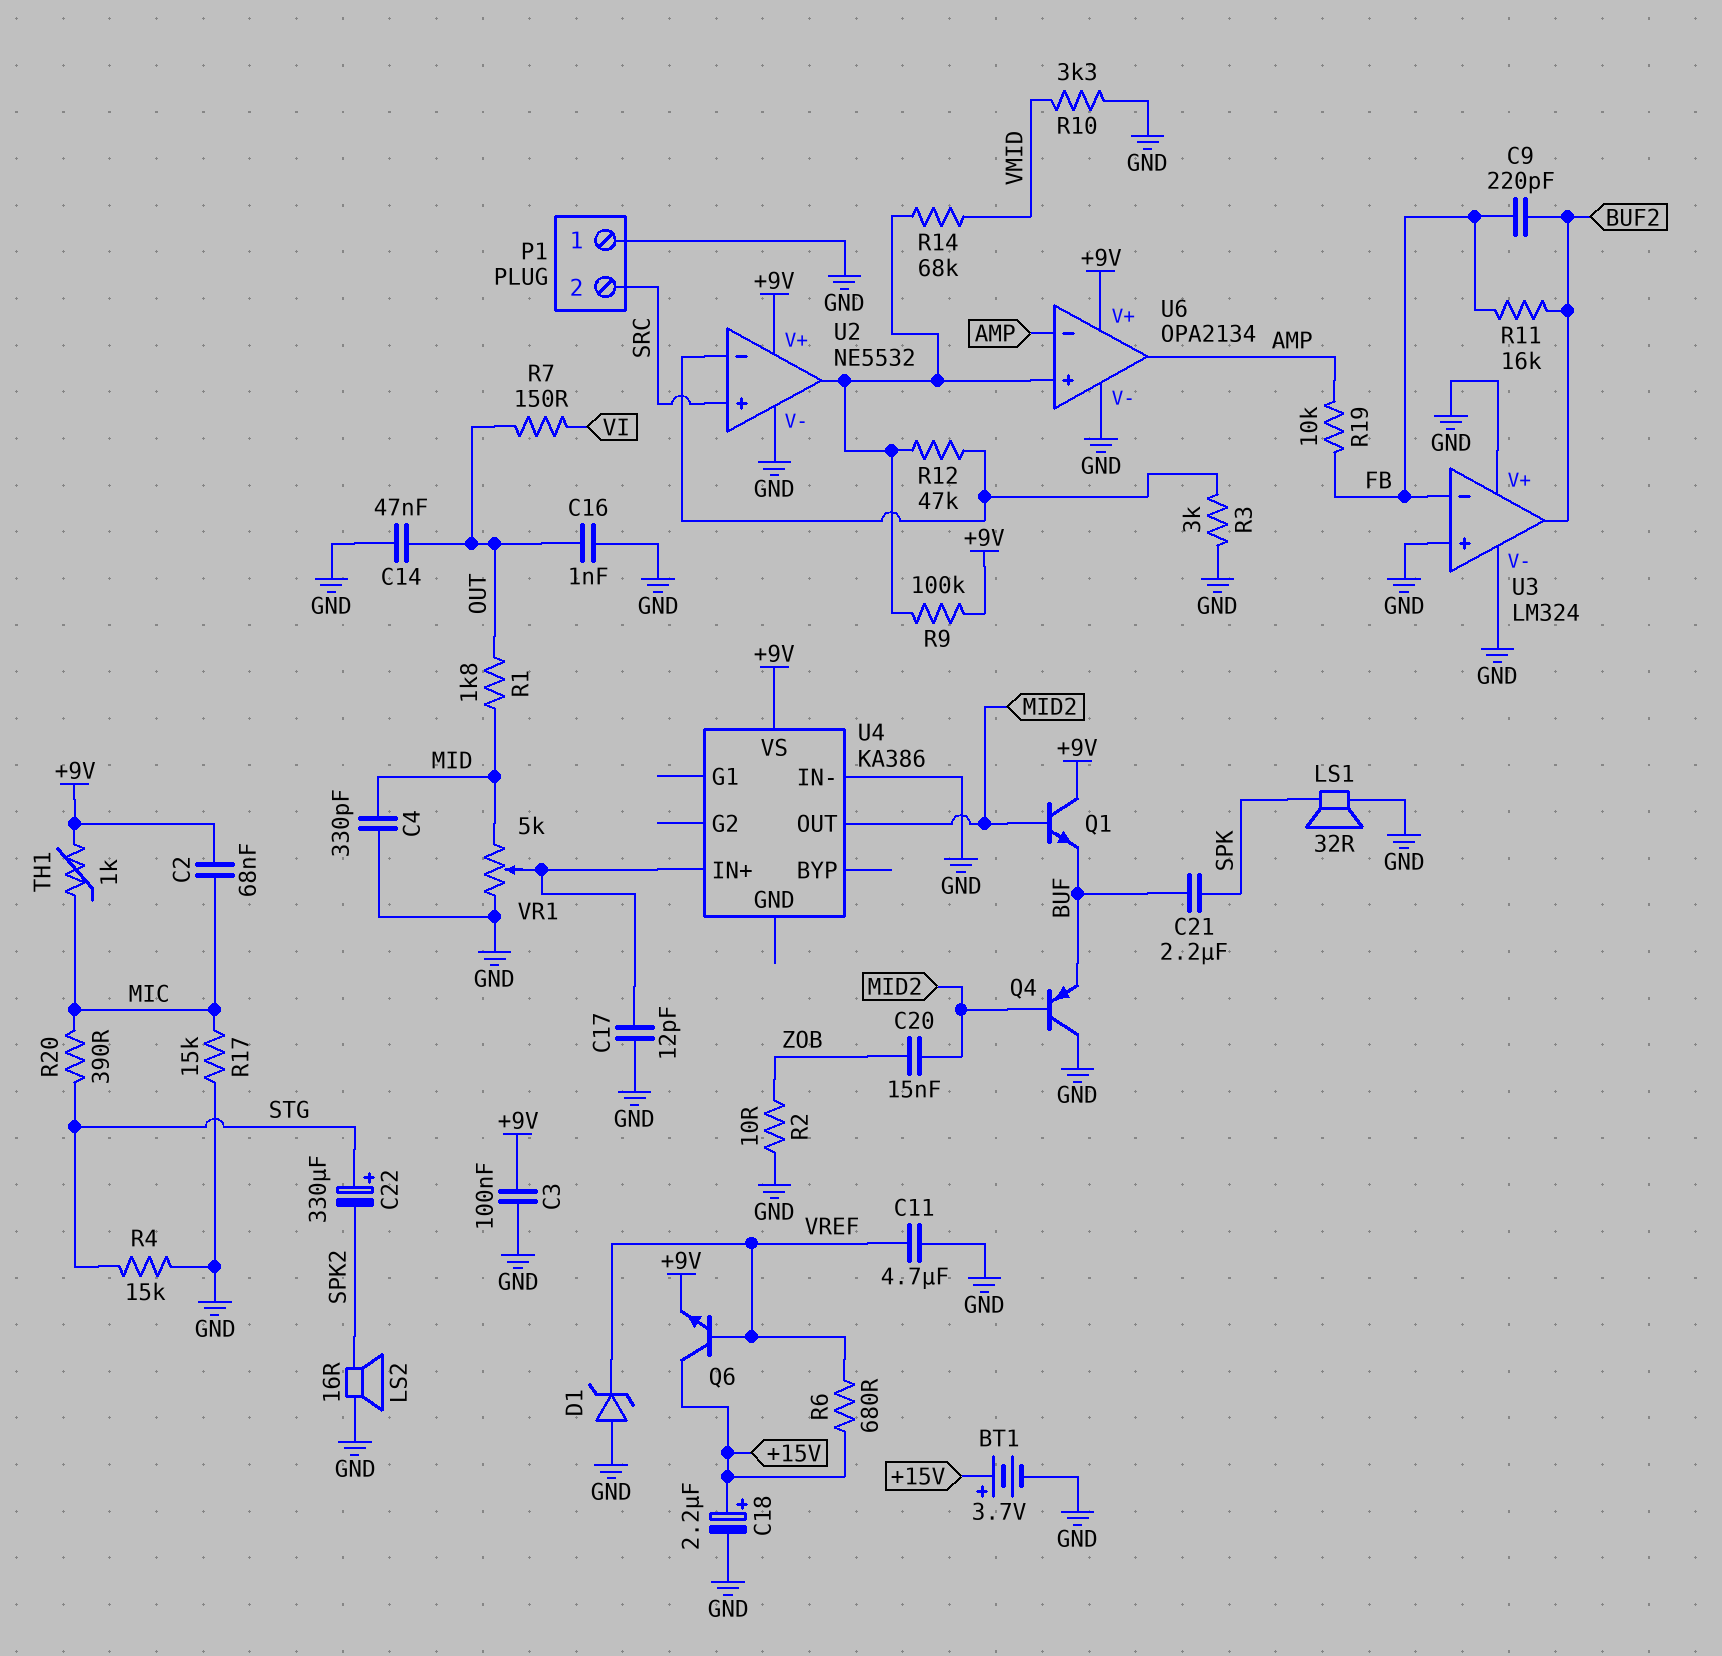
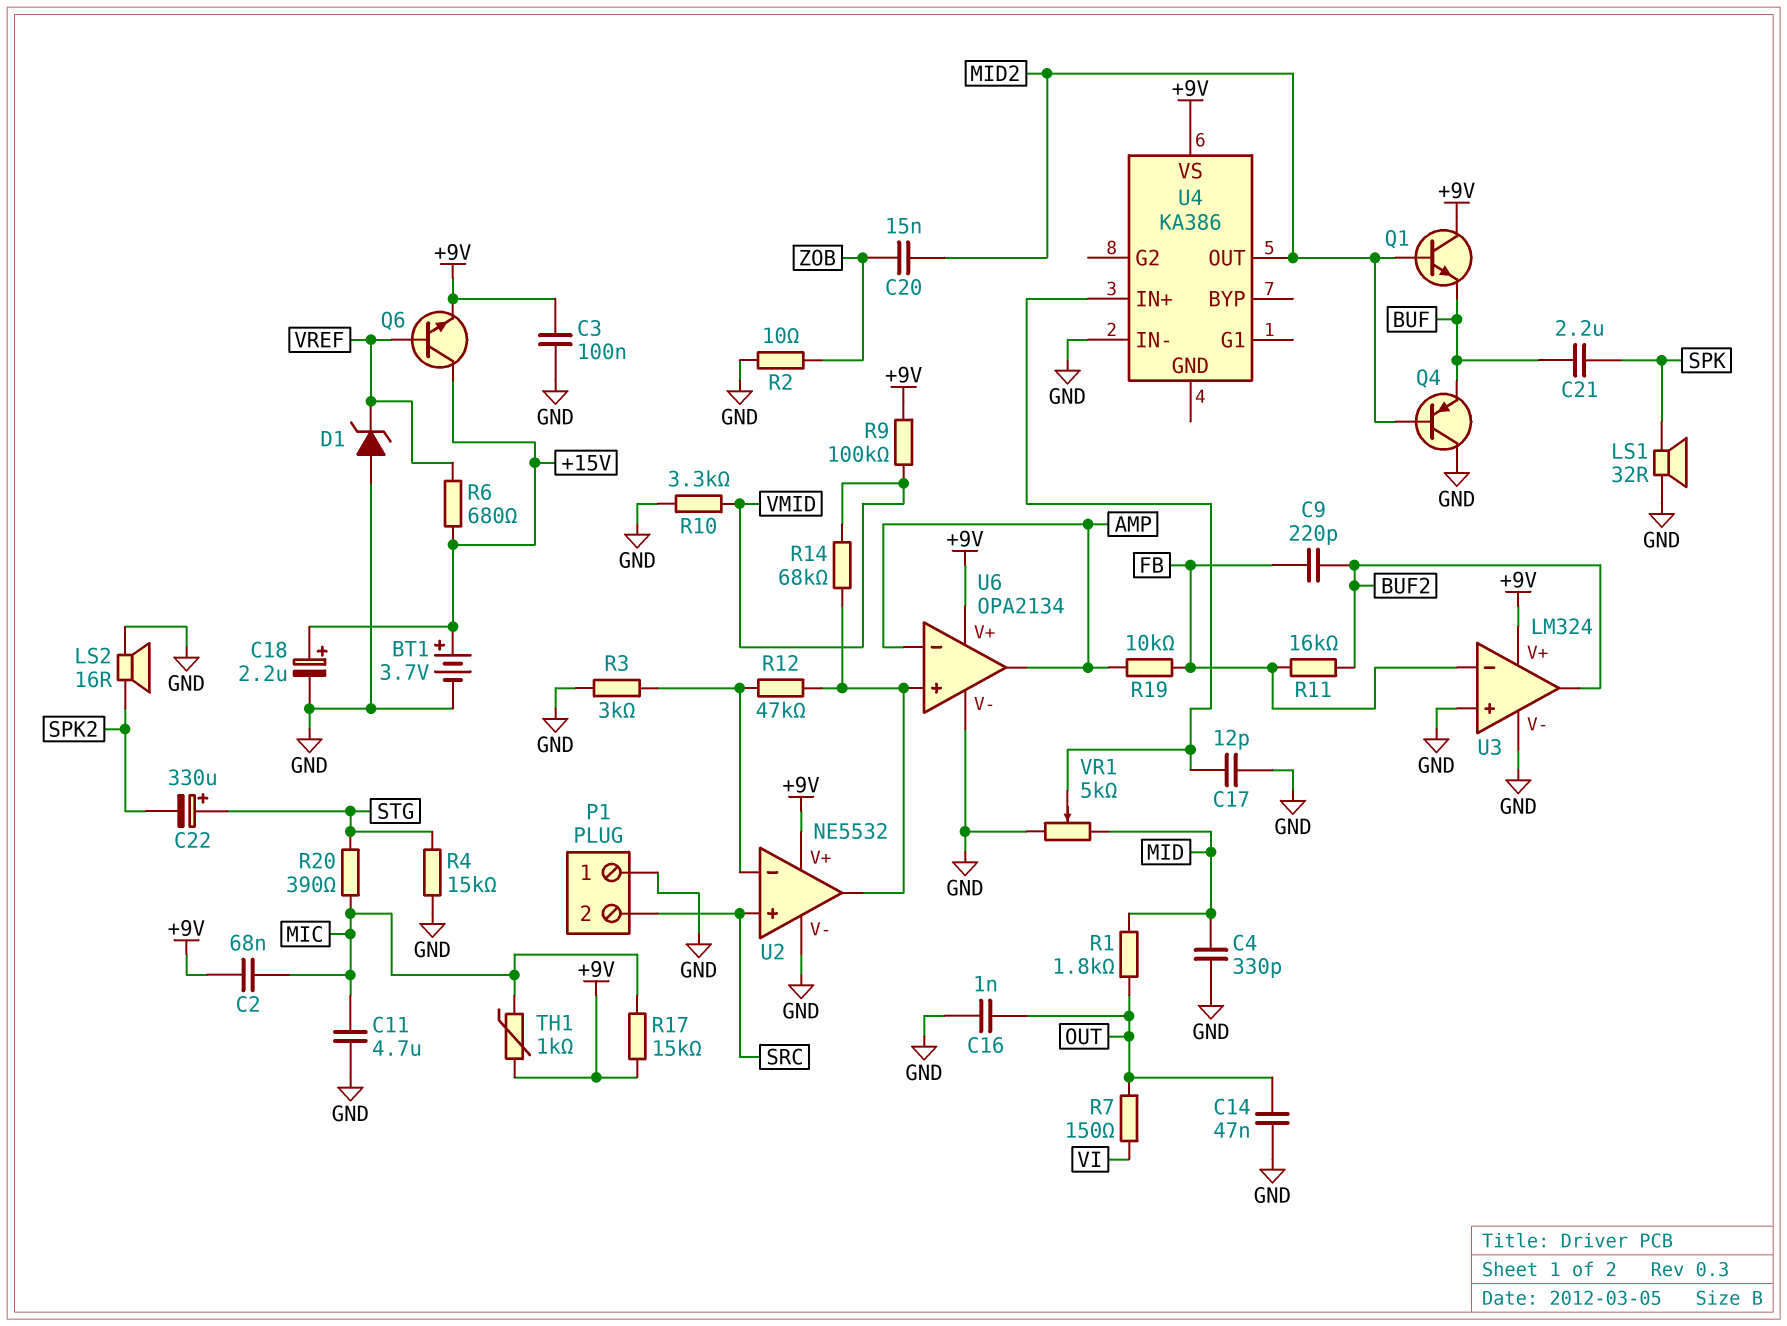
C11: 4.7uF (GND, VREF) -> 4.7uF (GND, MIC)
R9: 100k (+9V, U2/out) -> 100k (+9V, VMID)
R17: 15k (GND, MIC) -> 15k (+9V, MIC)
U3 pin V+: GND -> +9V

